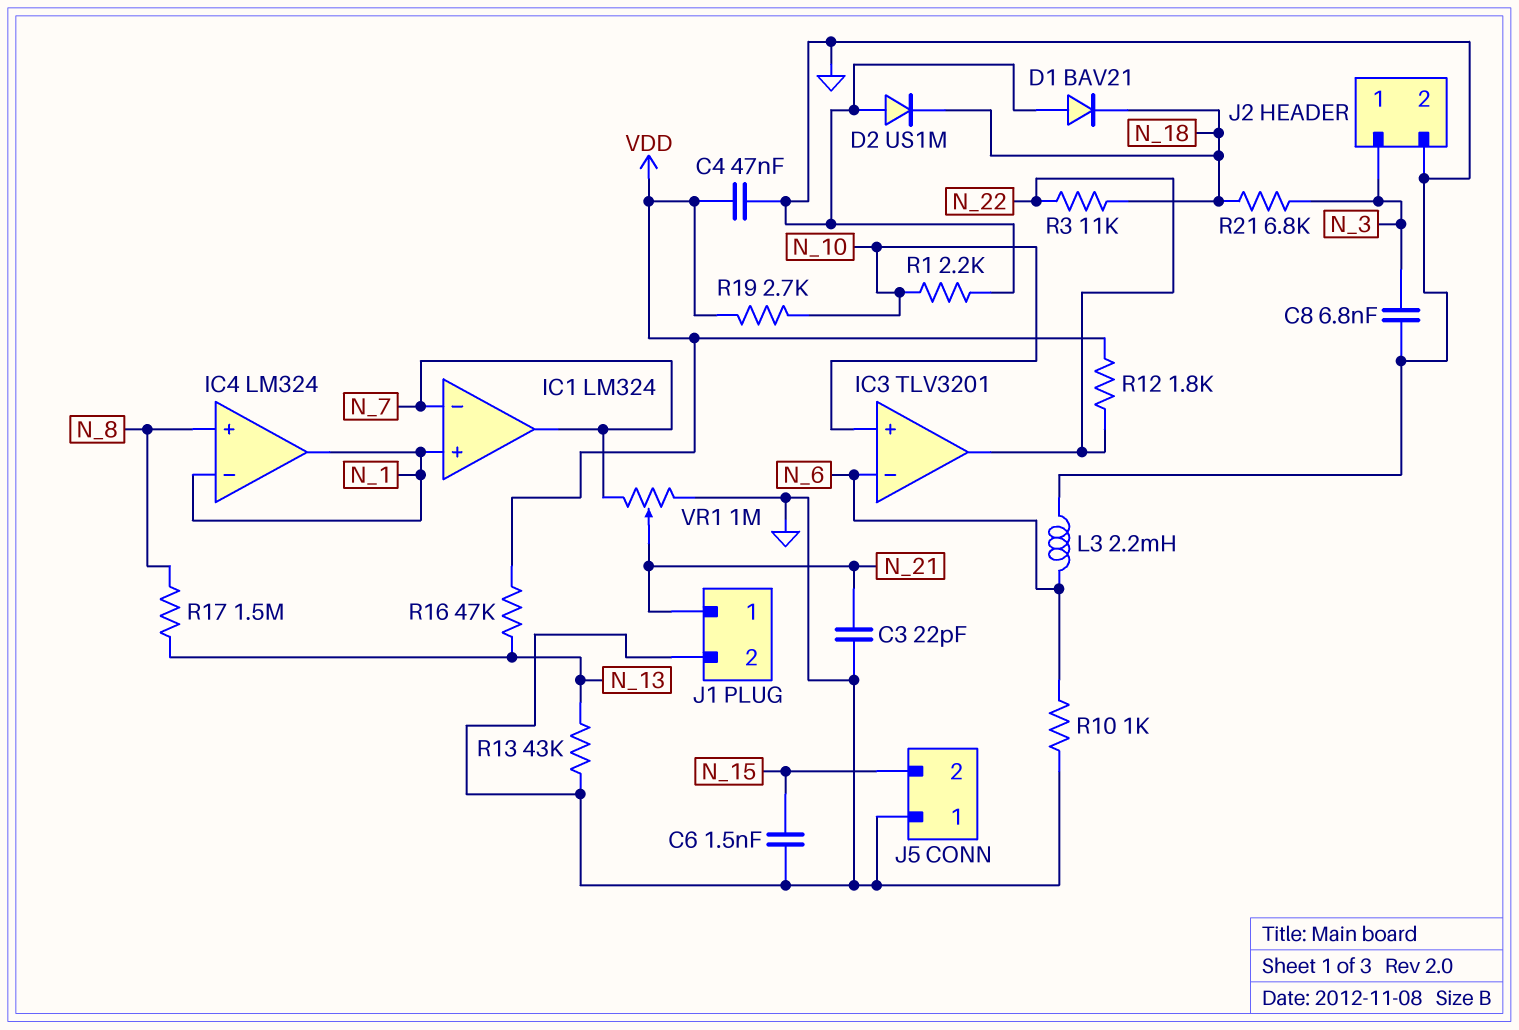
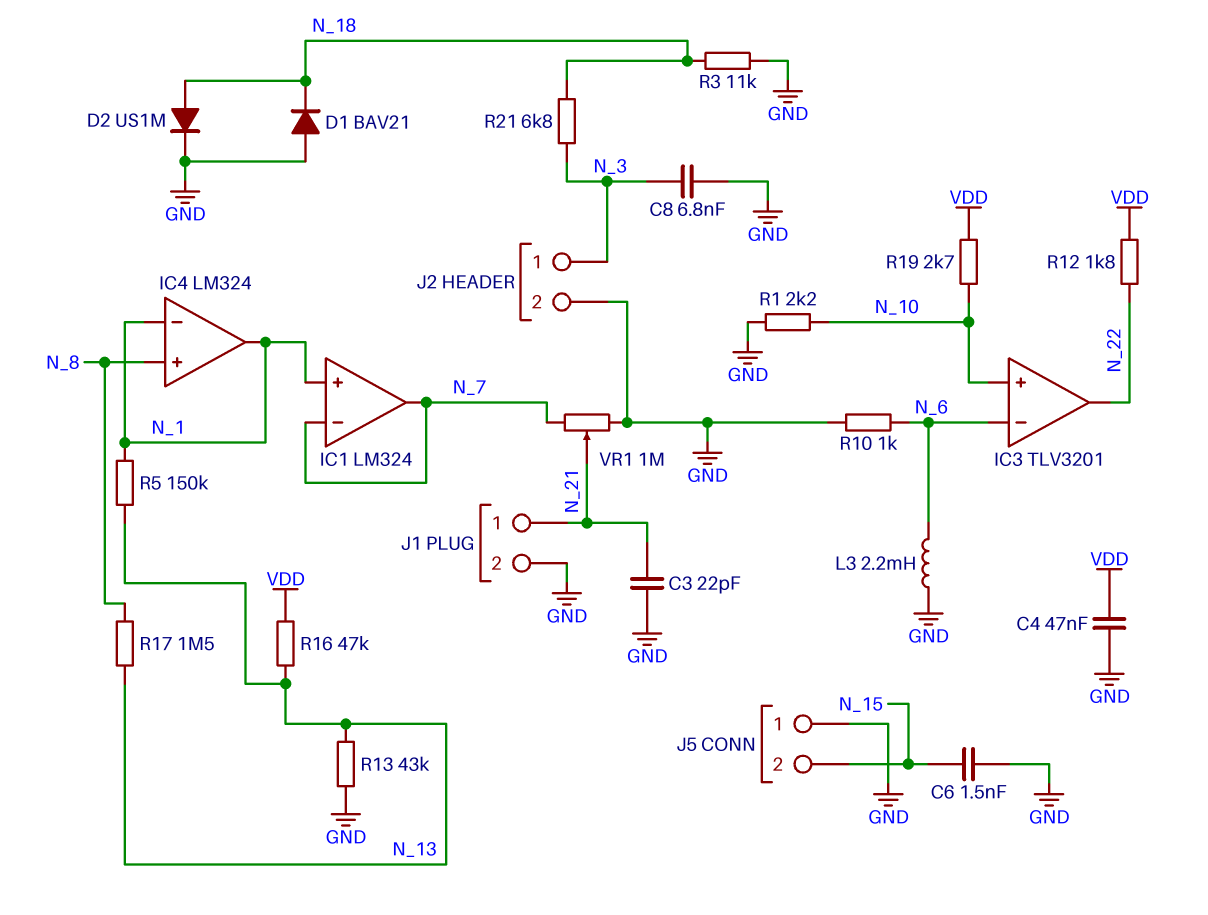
D2: diode US1M (A GND, K N_18) -> diode US1M (A N_18, K GND)
R3: 11k (N_18, N_22) -> 11k (GND, N_18)
R5: none -> 150k (N_1, N_13)

